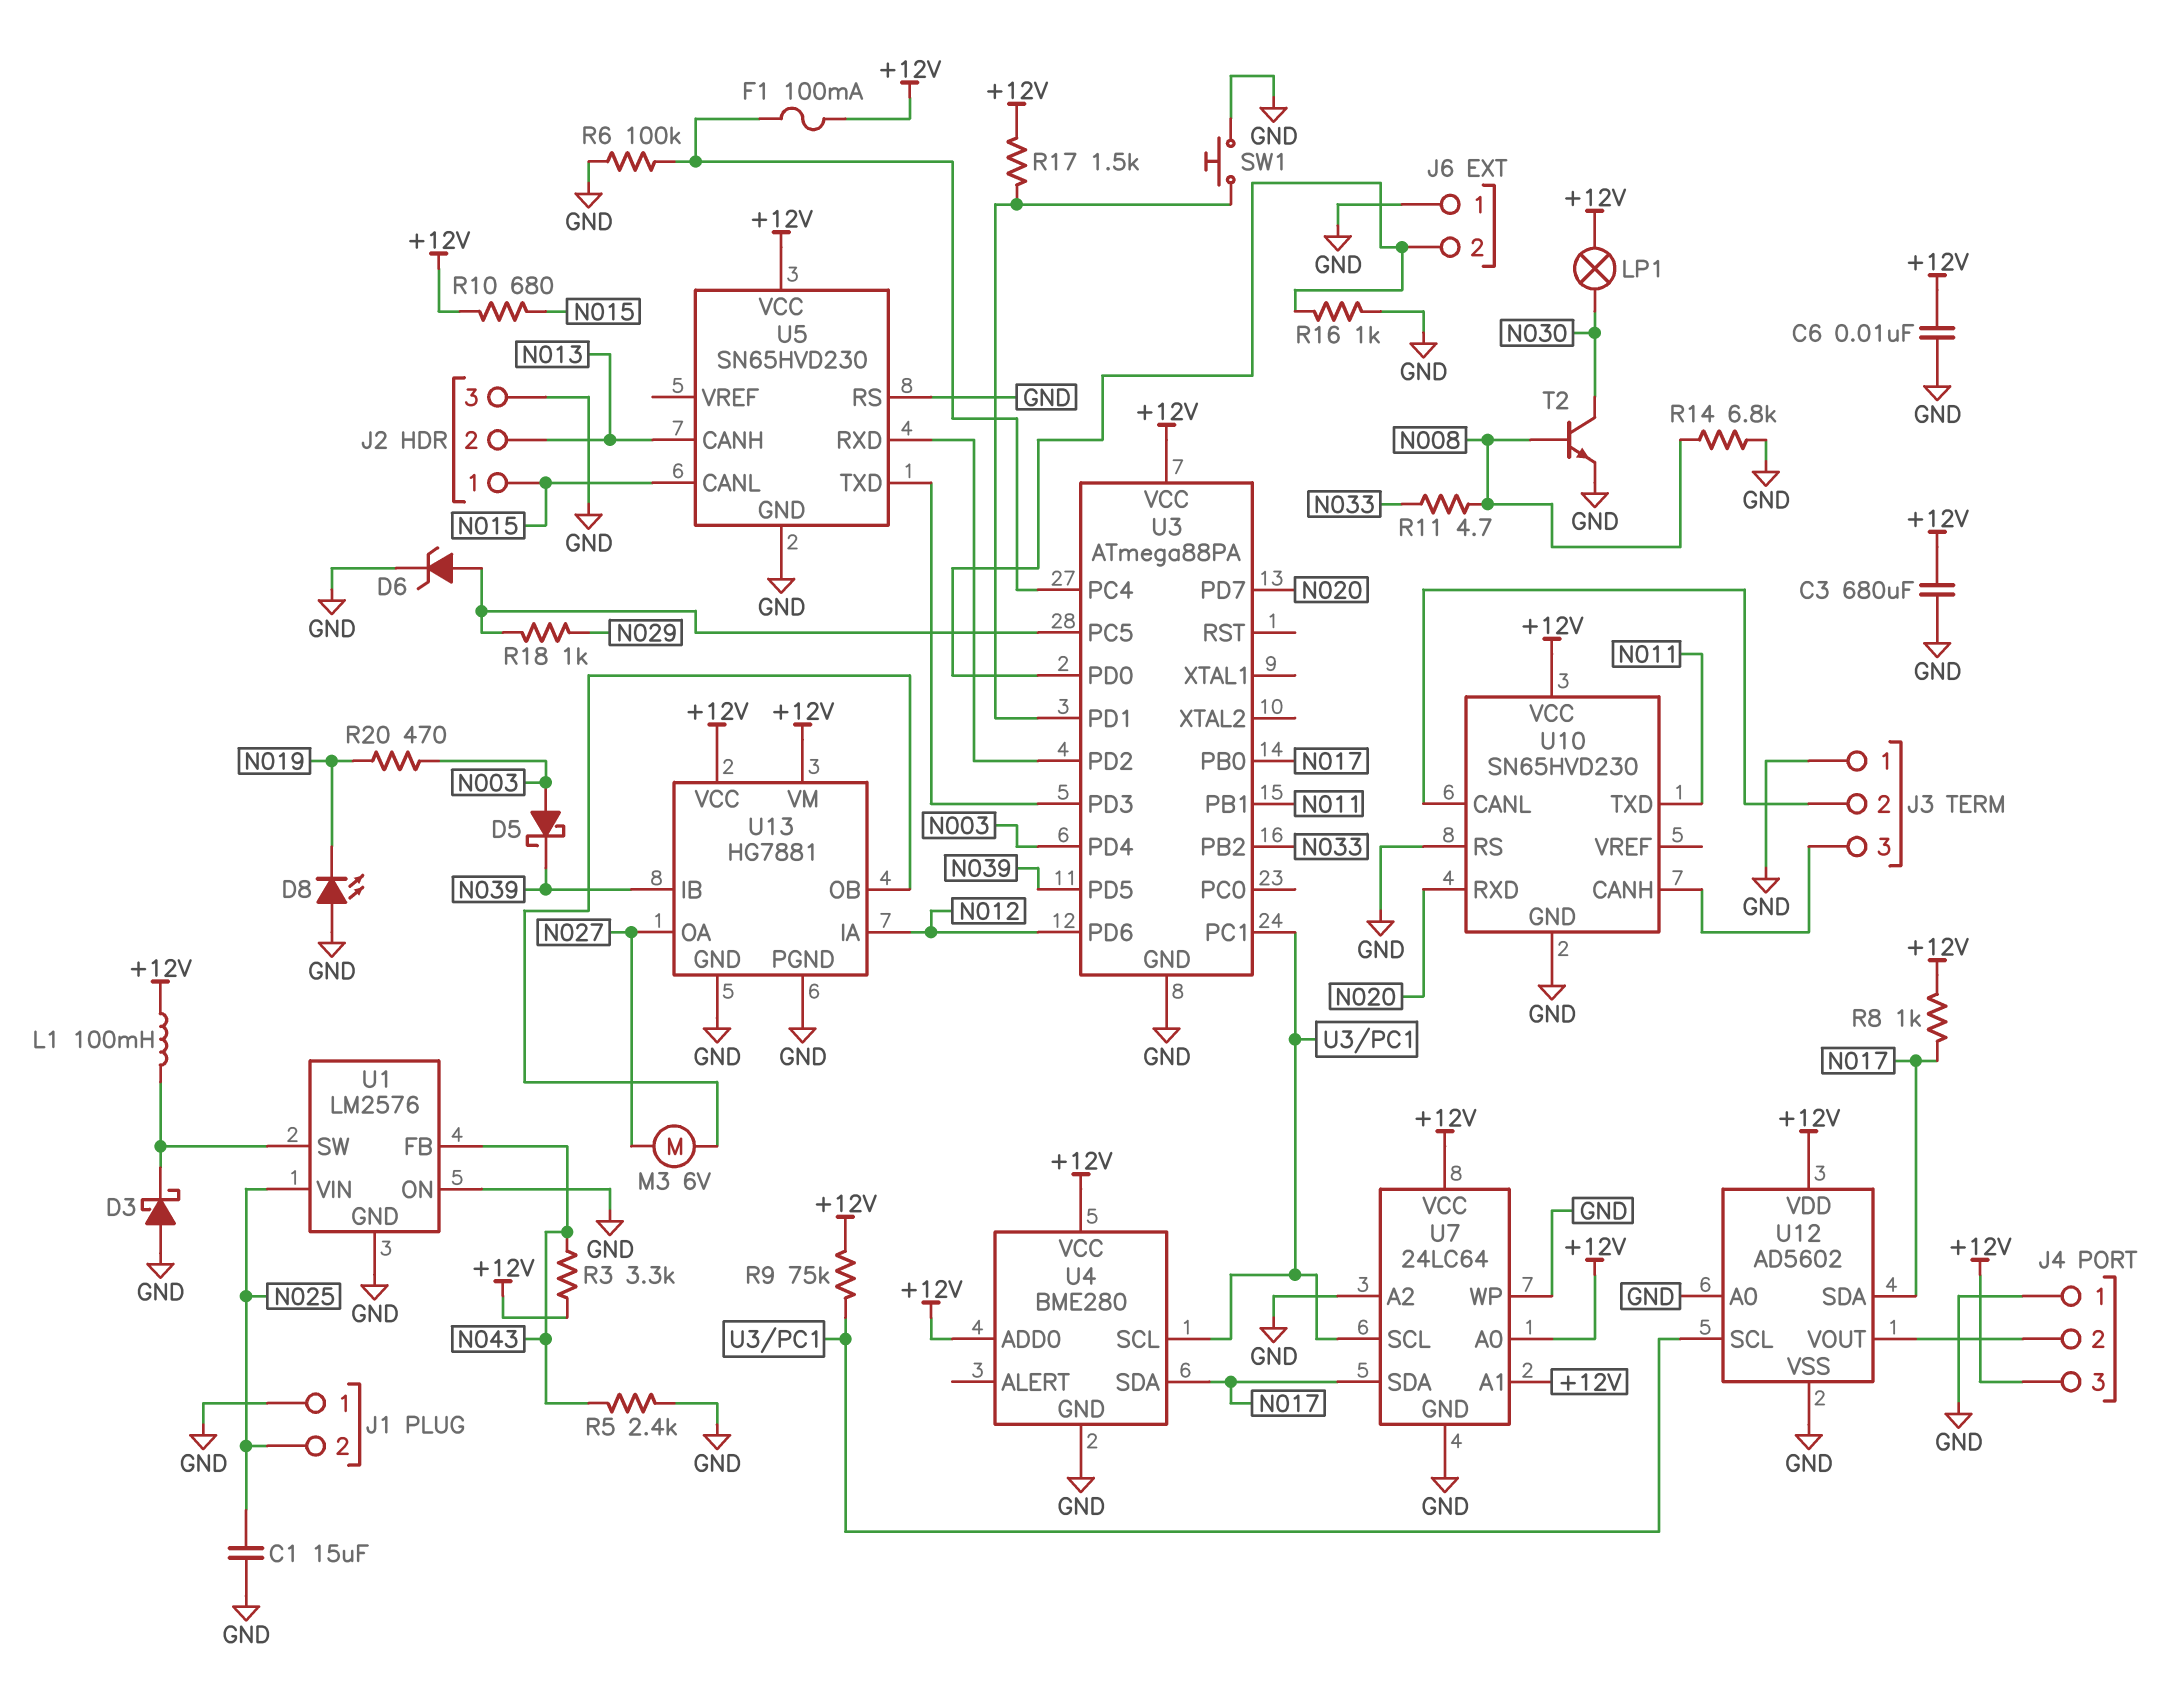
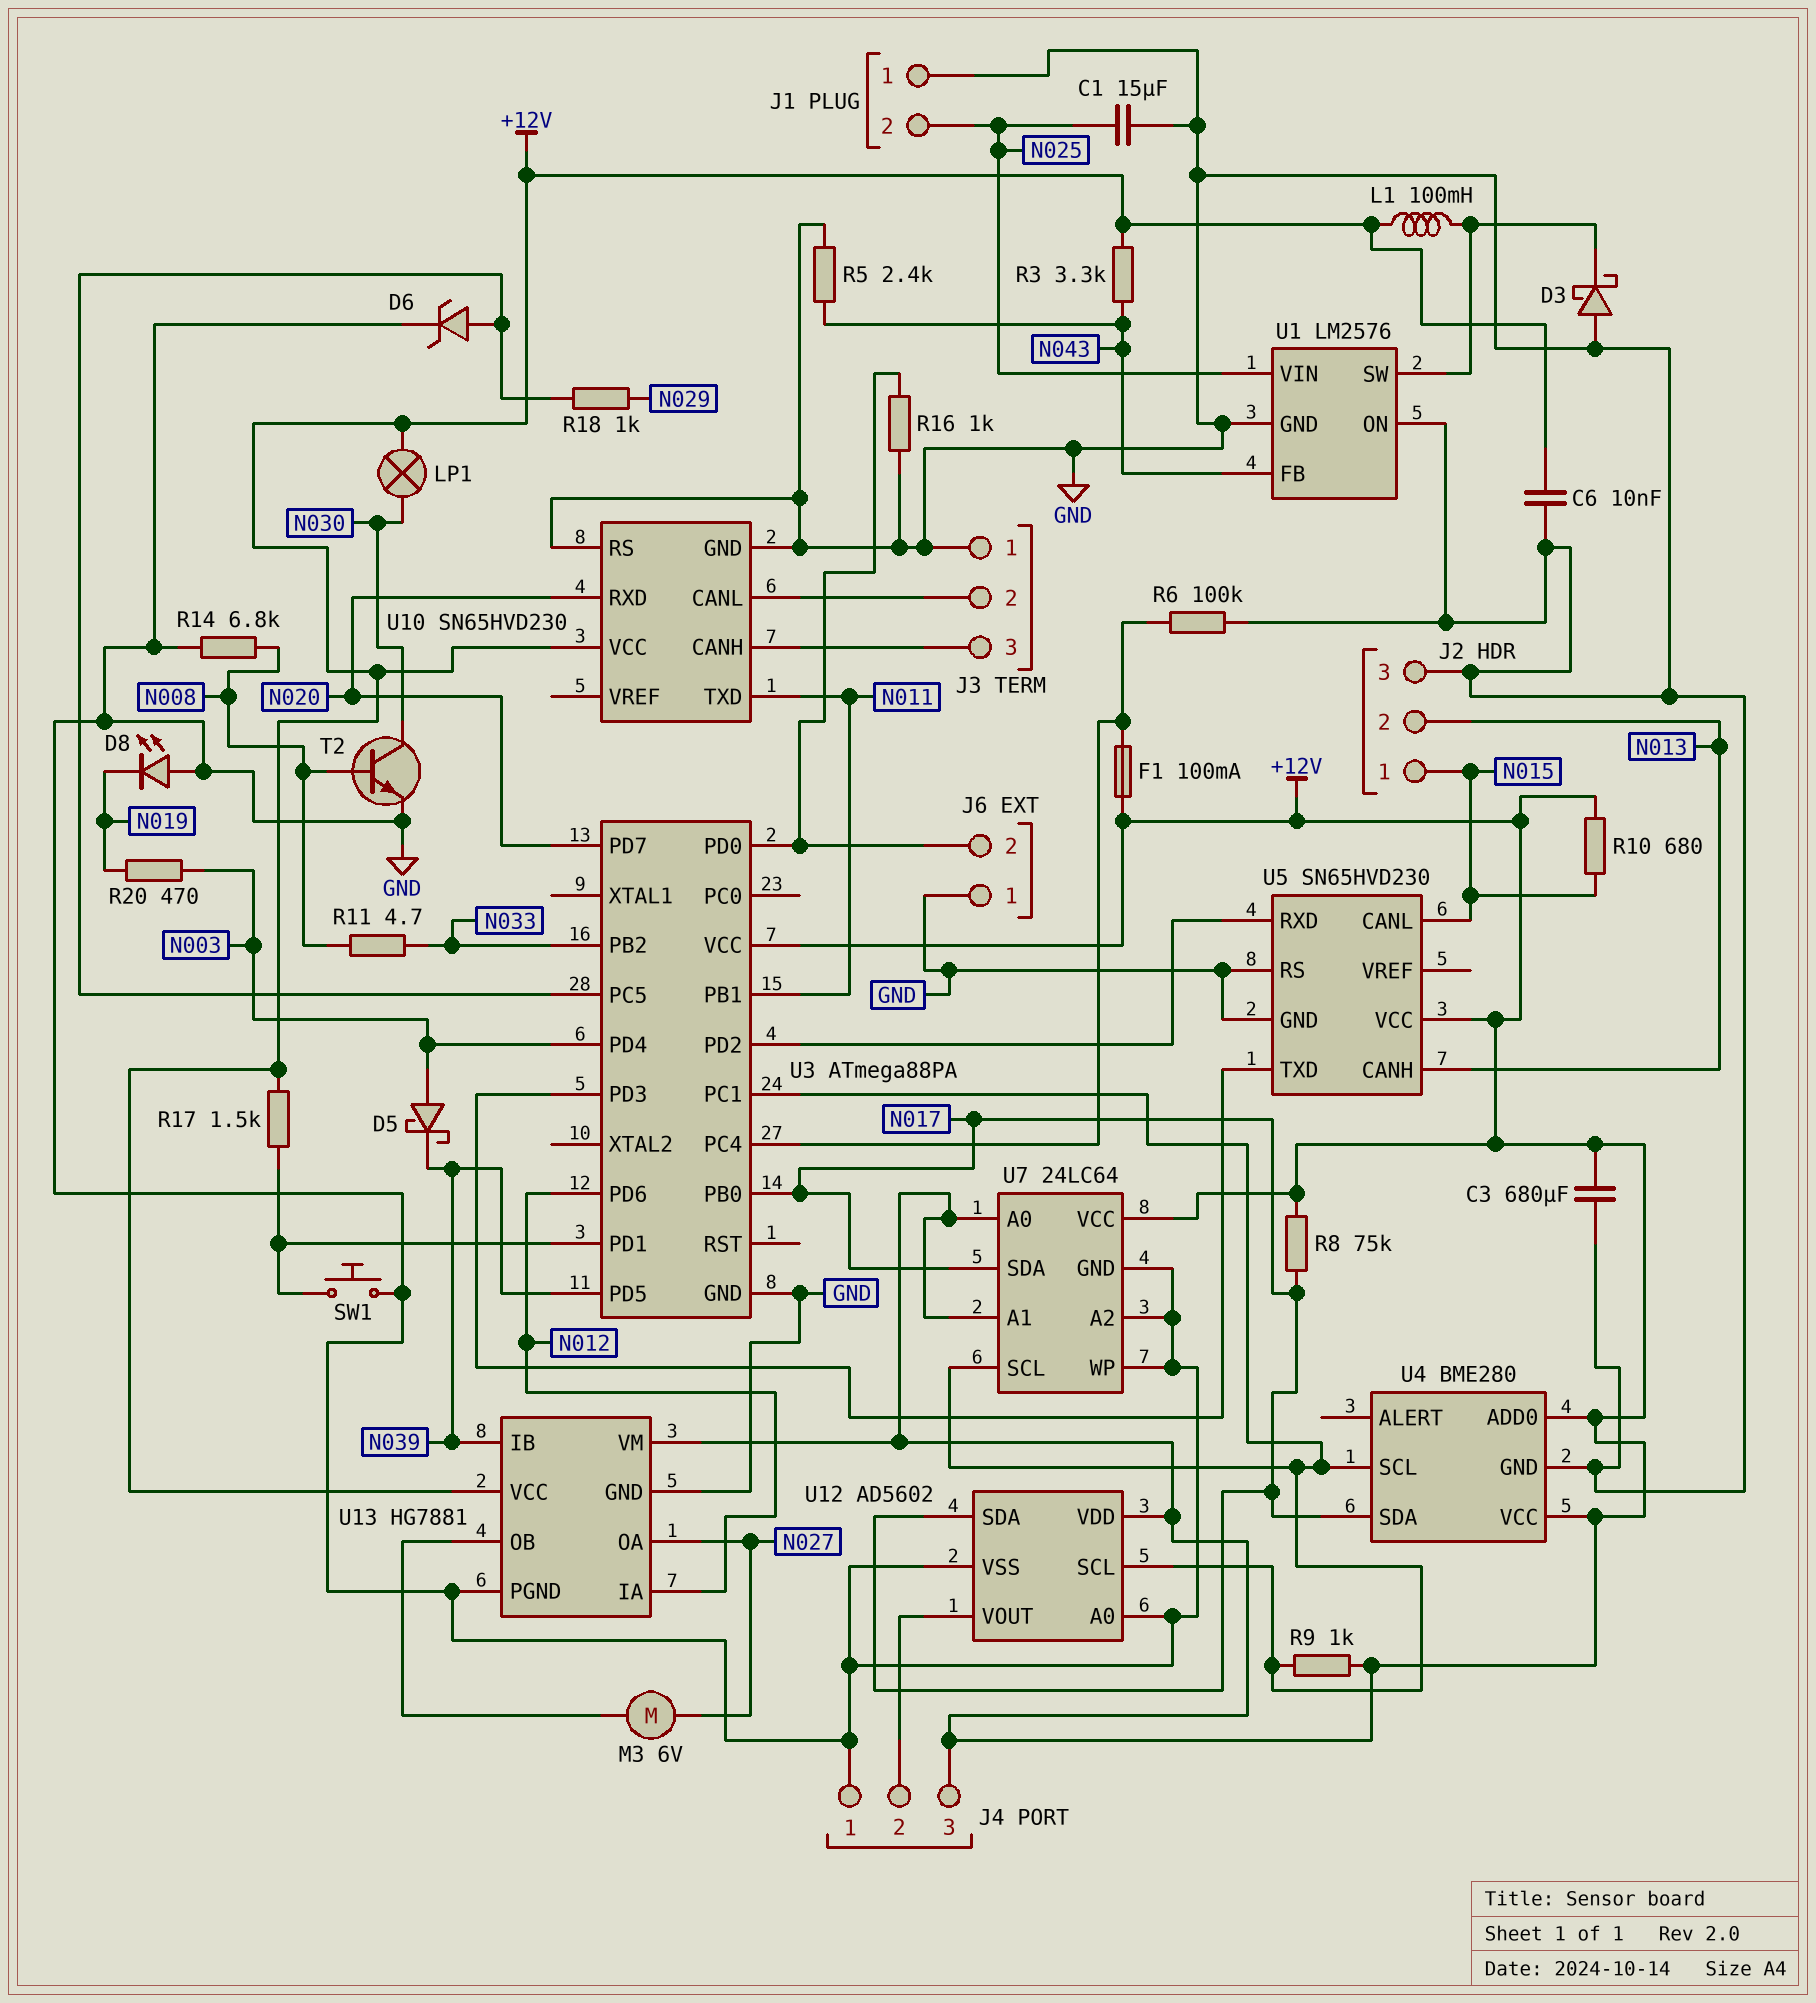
R8: 1k (+12V, N017) -> 75k (+12V, N017)
R9: 75k (+12V, U3/PC1) -> 1k (+12V, U3/PC1)

